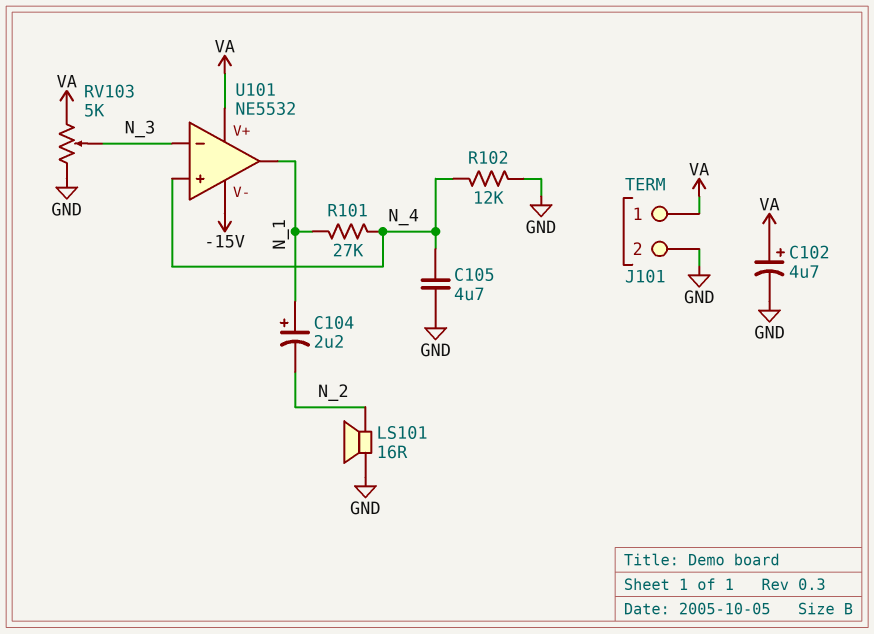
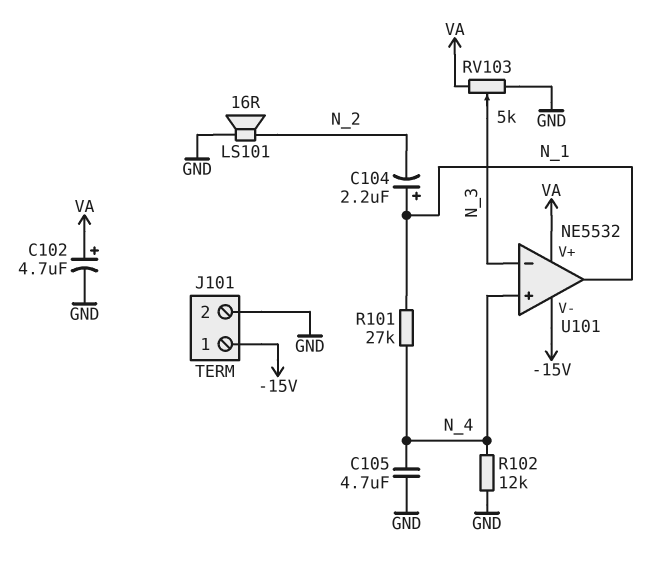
J101 pin 1: VA -> -15V

